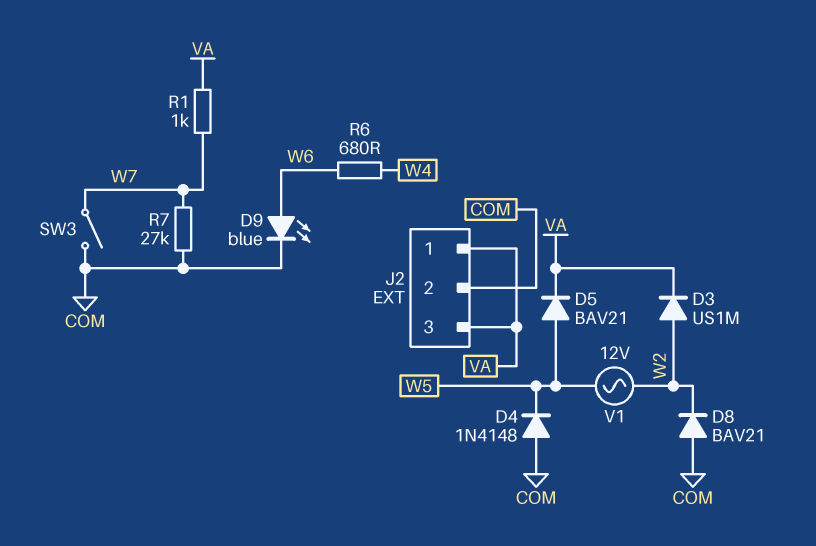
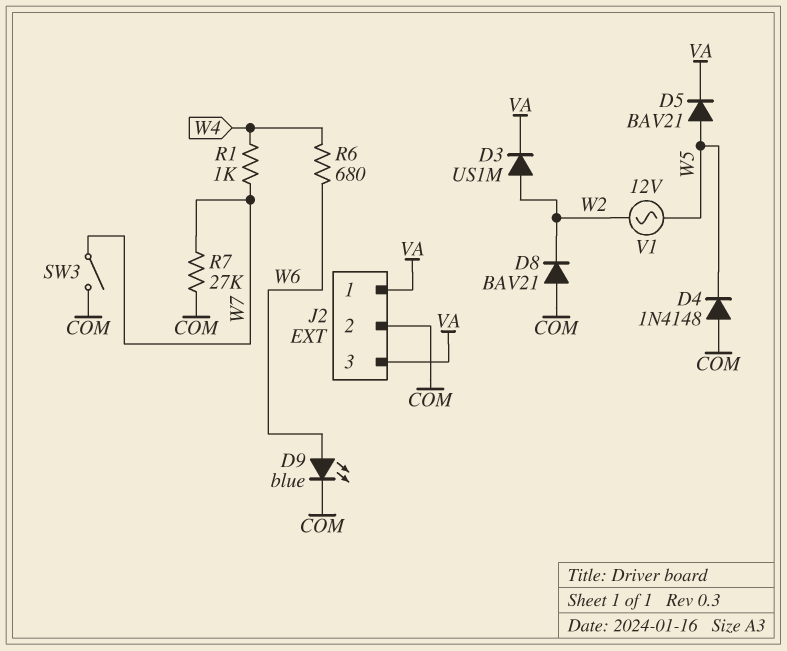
R1: 1k (VA, W7) -> 1k (W4, W7)

